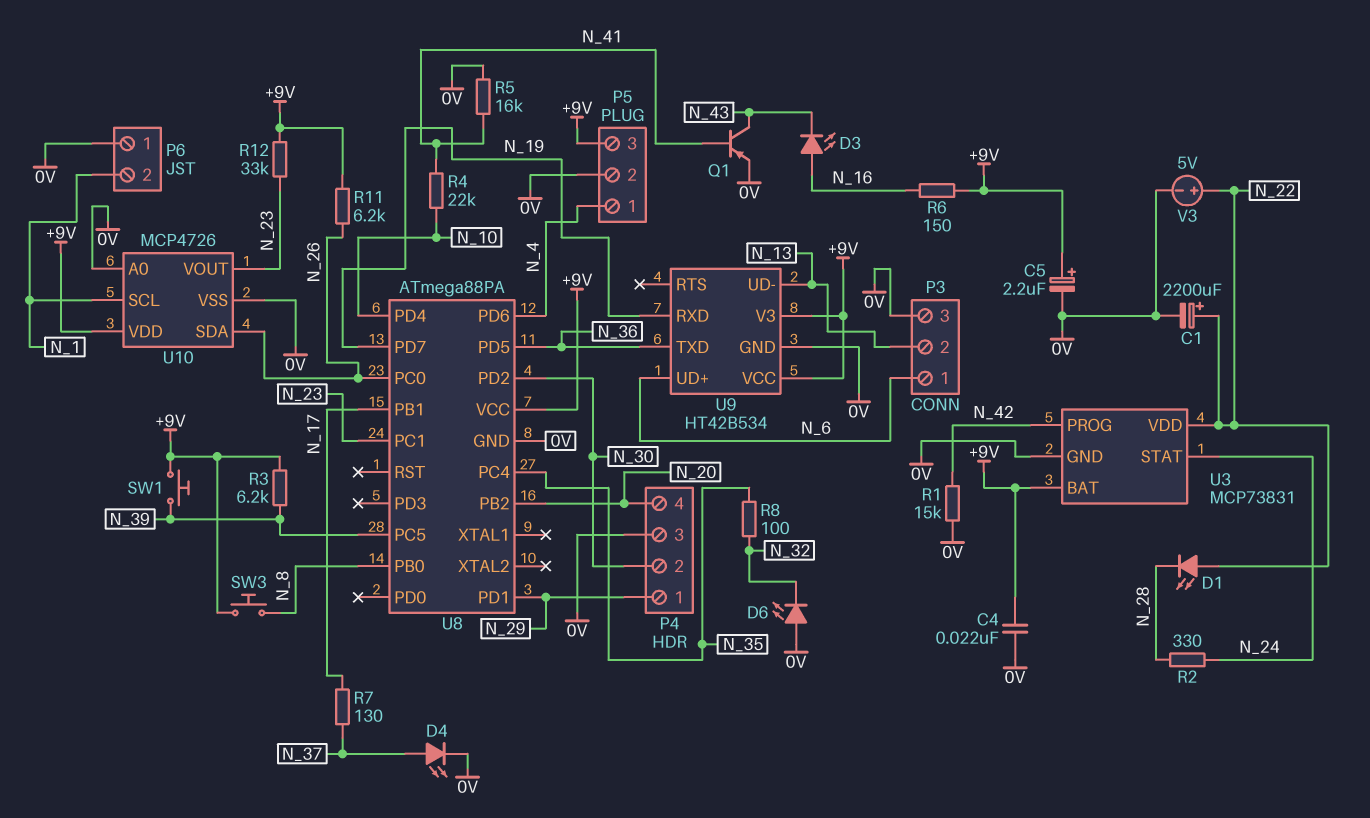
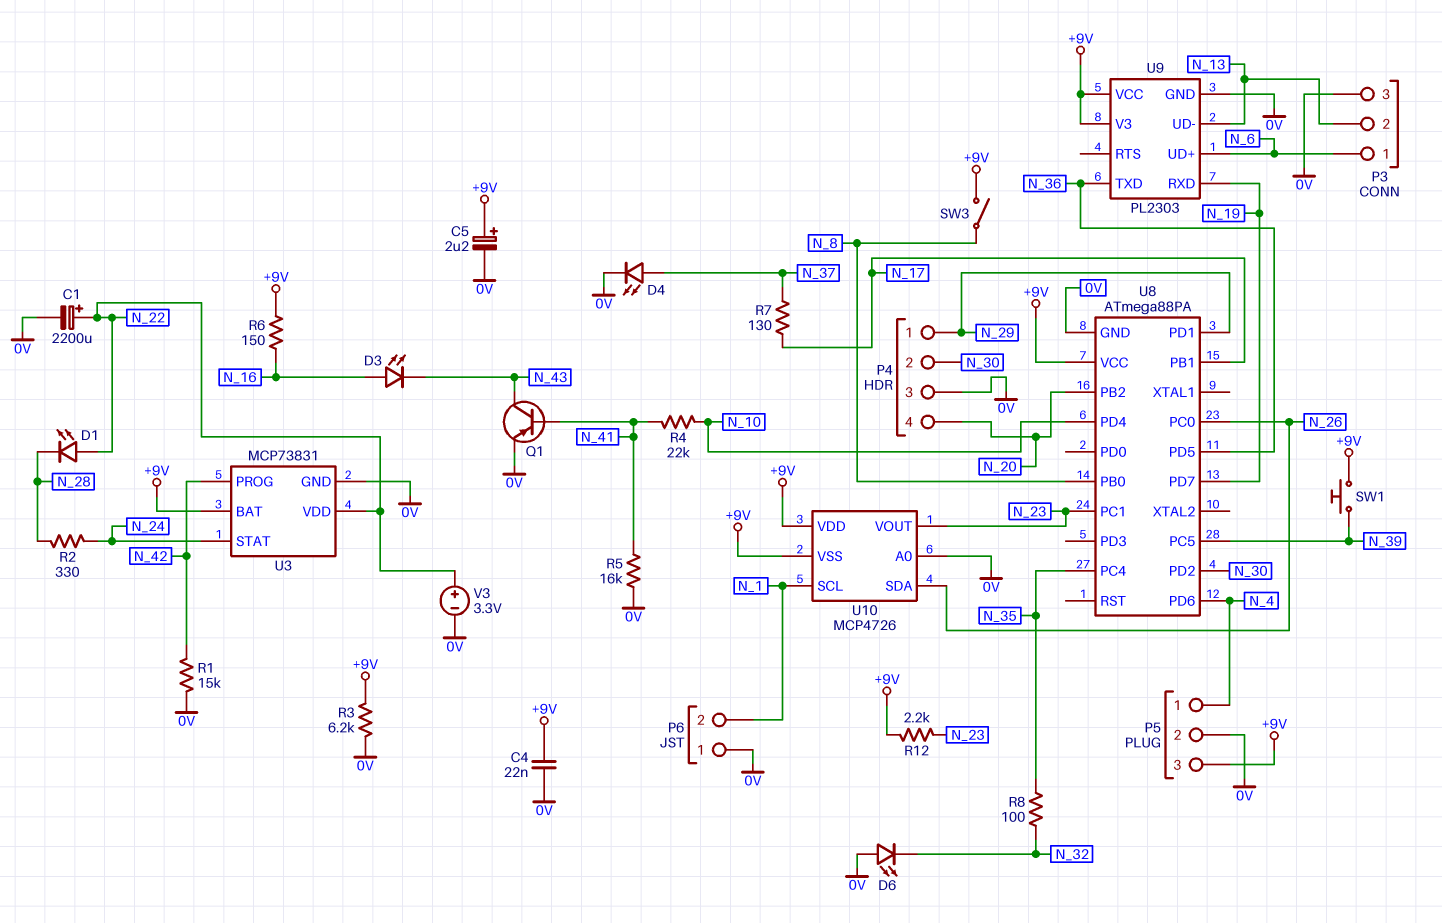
R3: 6.2k (+9V, N_39) -> 6.2k (+9V, 0V)
R11: 6.2k (+9V, N_26) -> none
R12: 33k (+9V, N_23) -> 2.2k (+9V, N_23)
SW3: button (+9V, N_8) -> switch (+9V, N_8)
U9: HT42B534 -> PL2303
U10 pin VSS: 0V -> +9V
V3: 5V (plus N_22, minus 0V) -> 3.3V (plus N_22, minus 0V)

